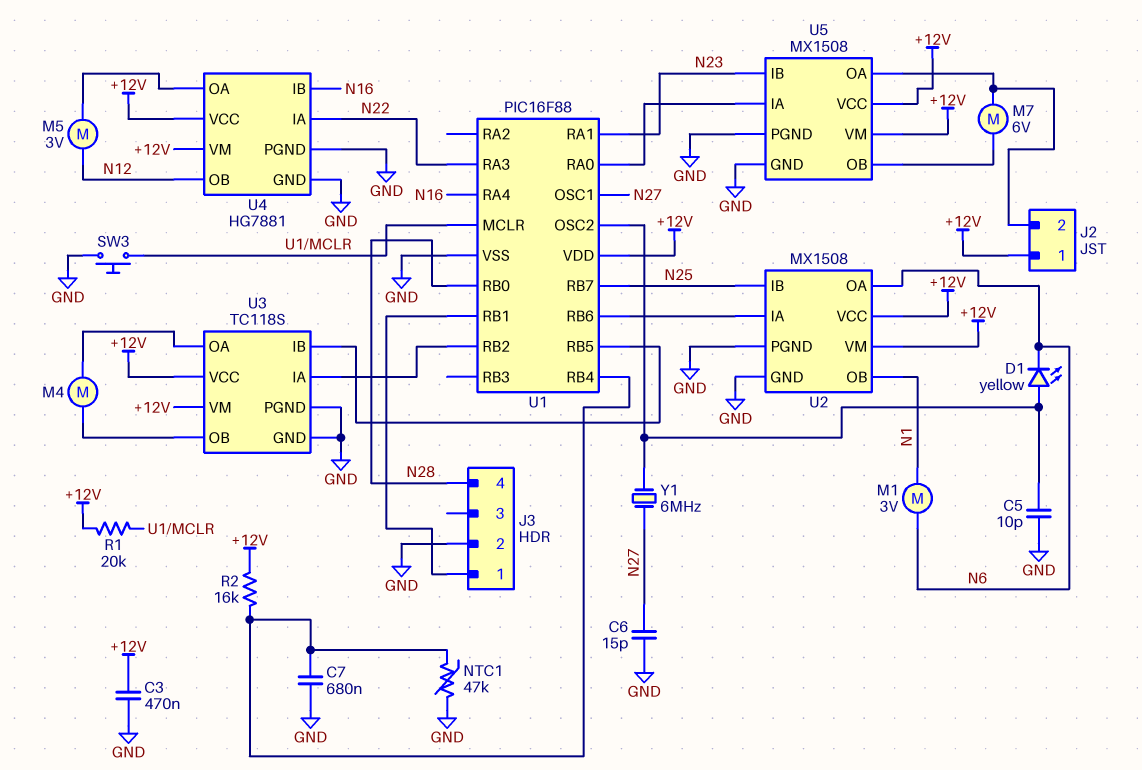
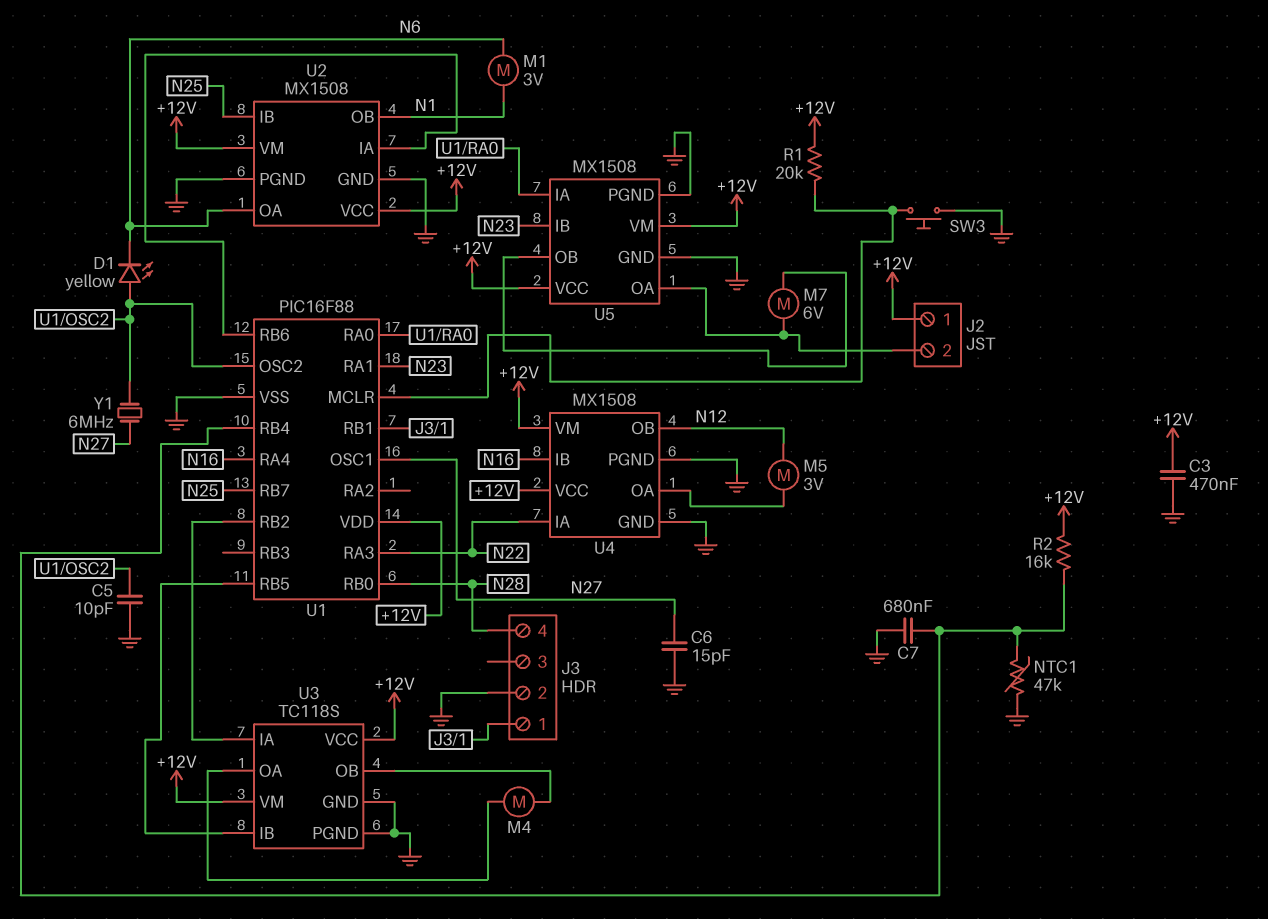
U4: HG7881 -> MX1508

